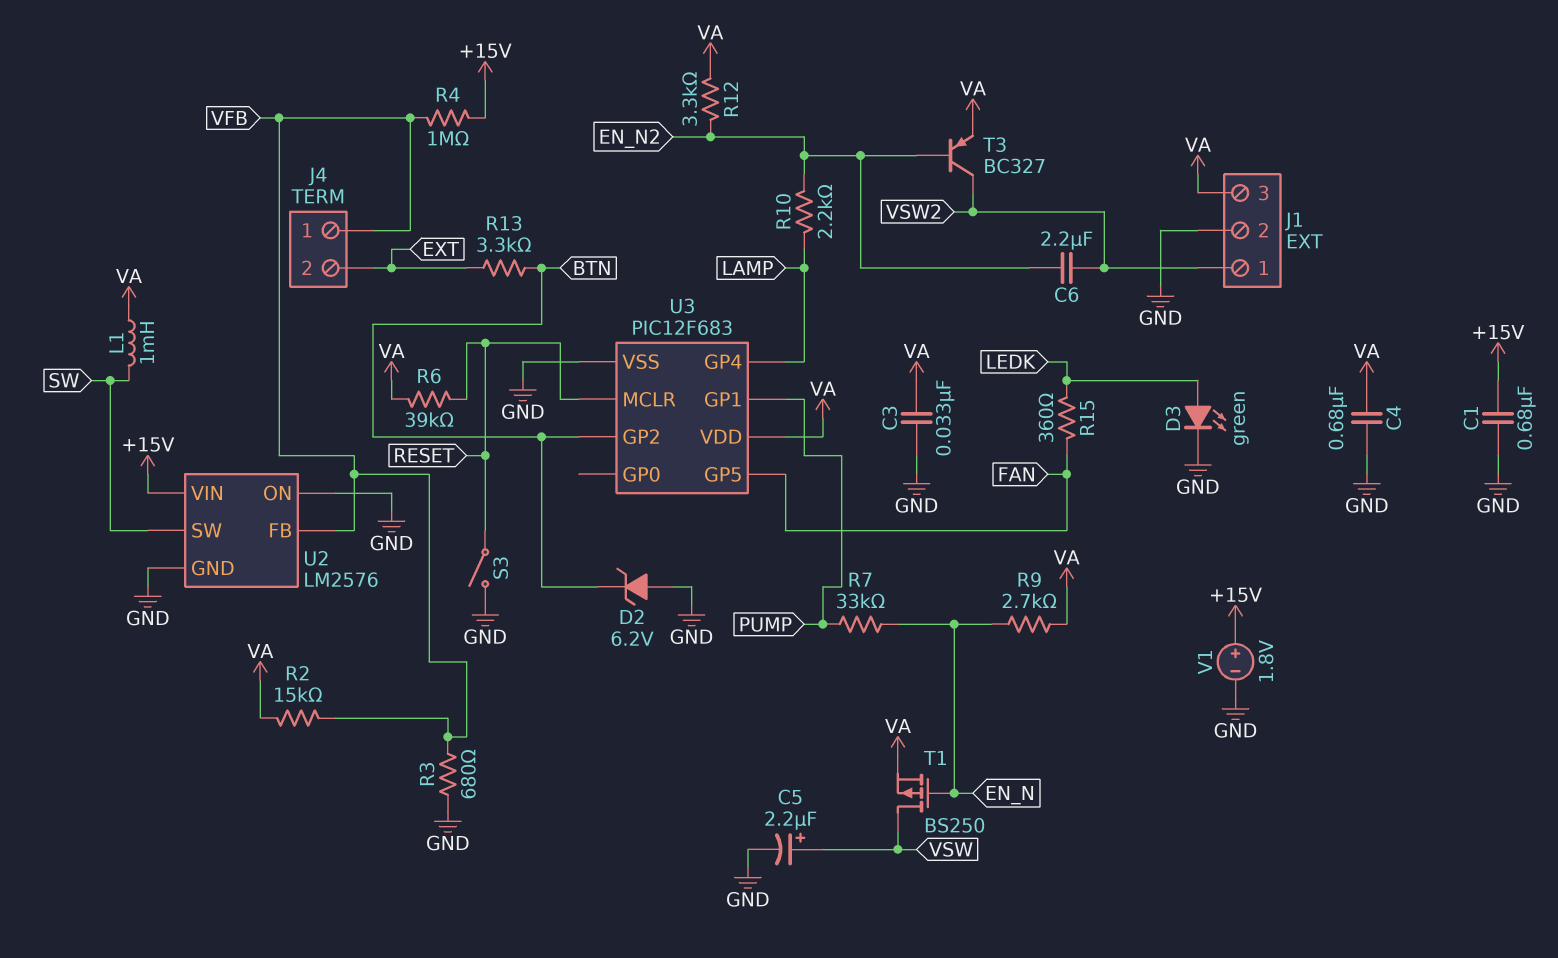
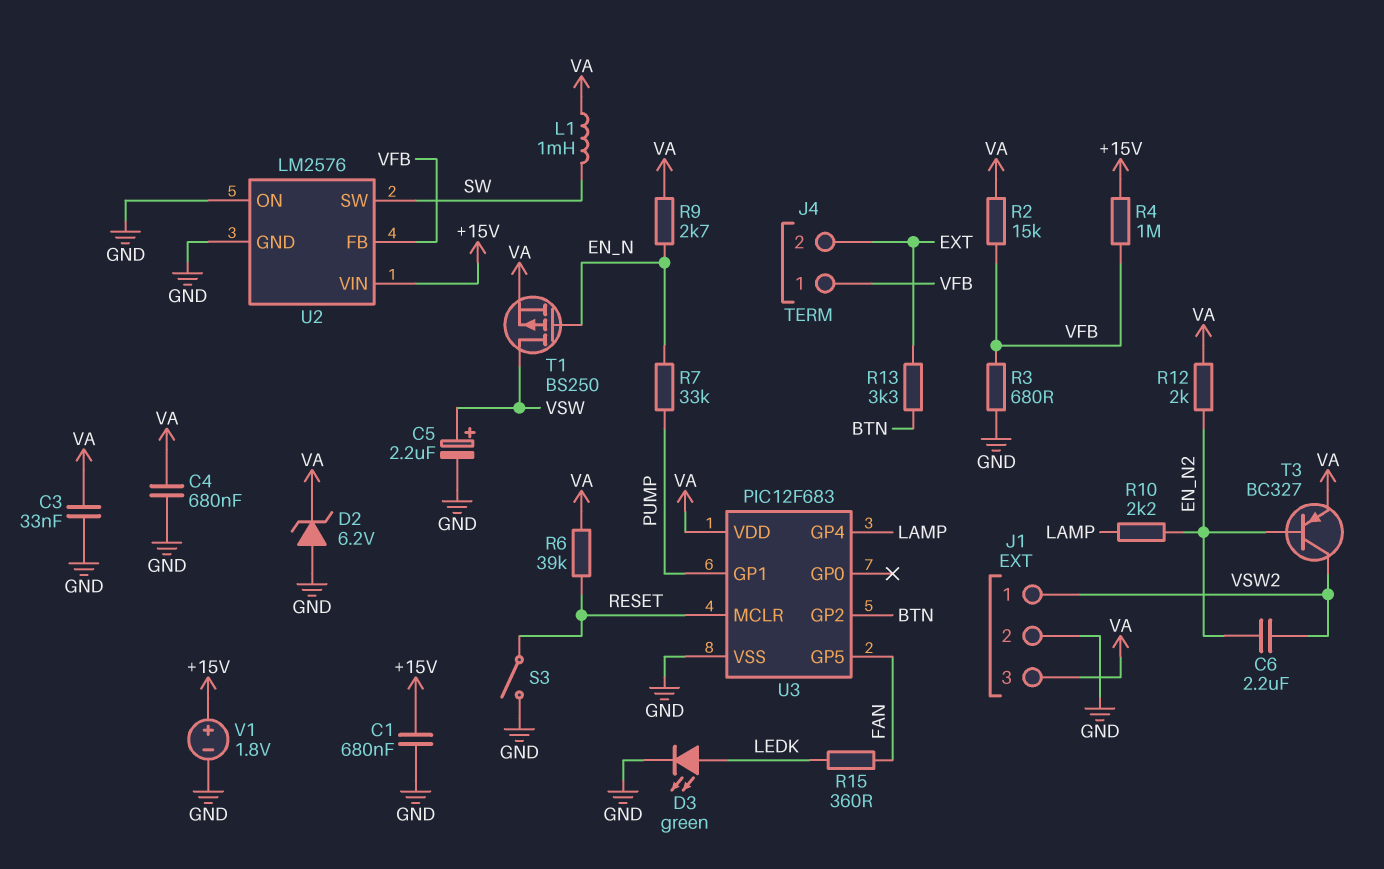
D2: zener 6.2V (A GND, K BTN) -> zener 6.2V (A GND, K VA)
R12: 3.3k (EN_N2, VA) -> 2k (EN_N2, VA)

